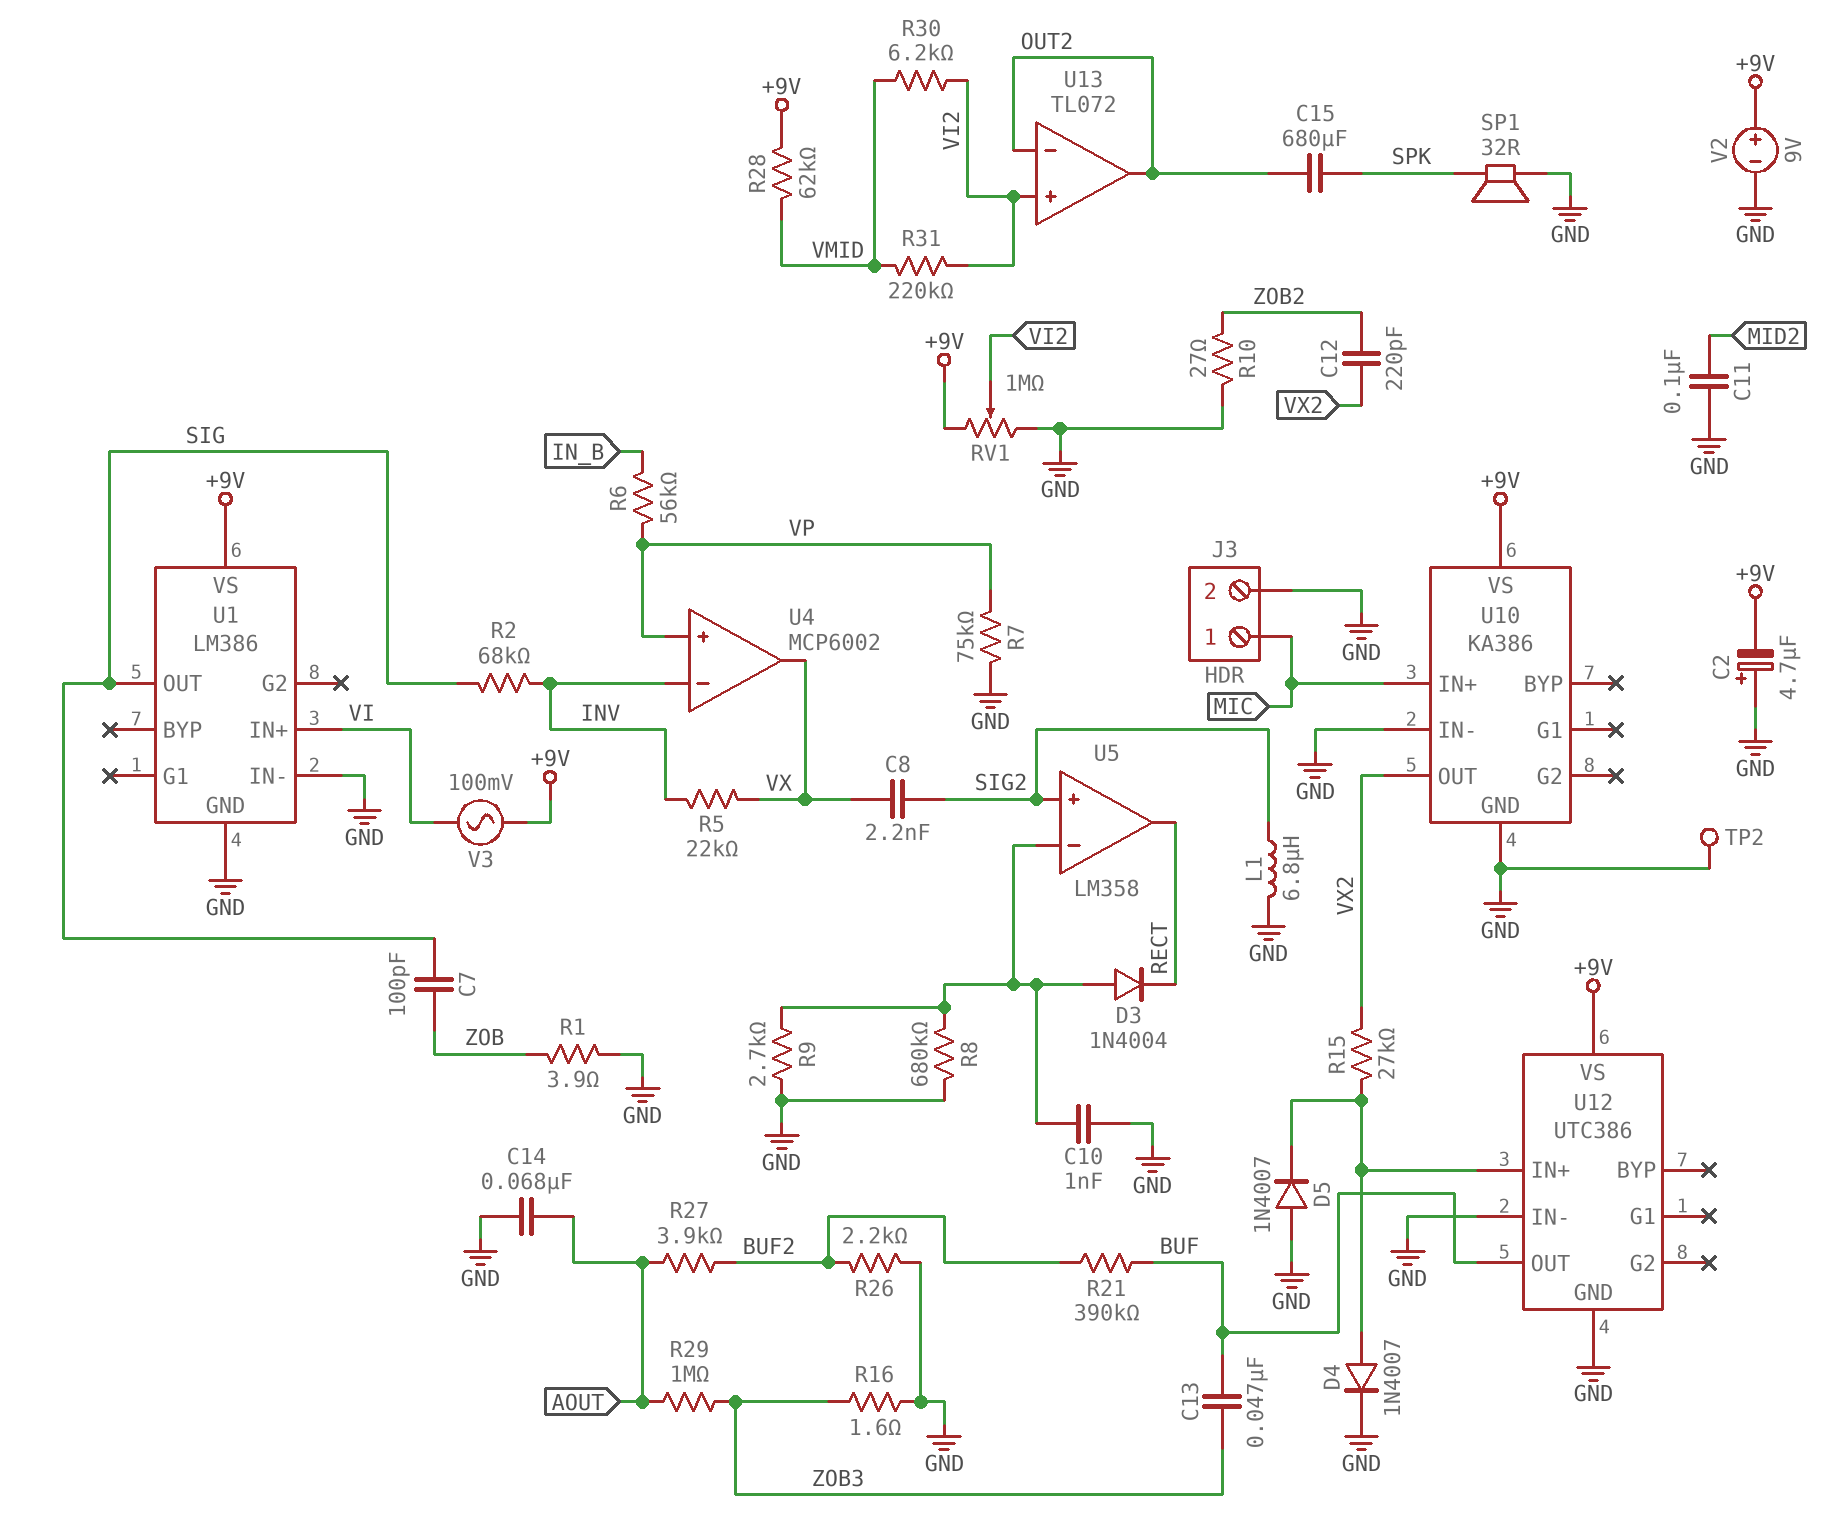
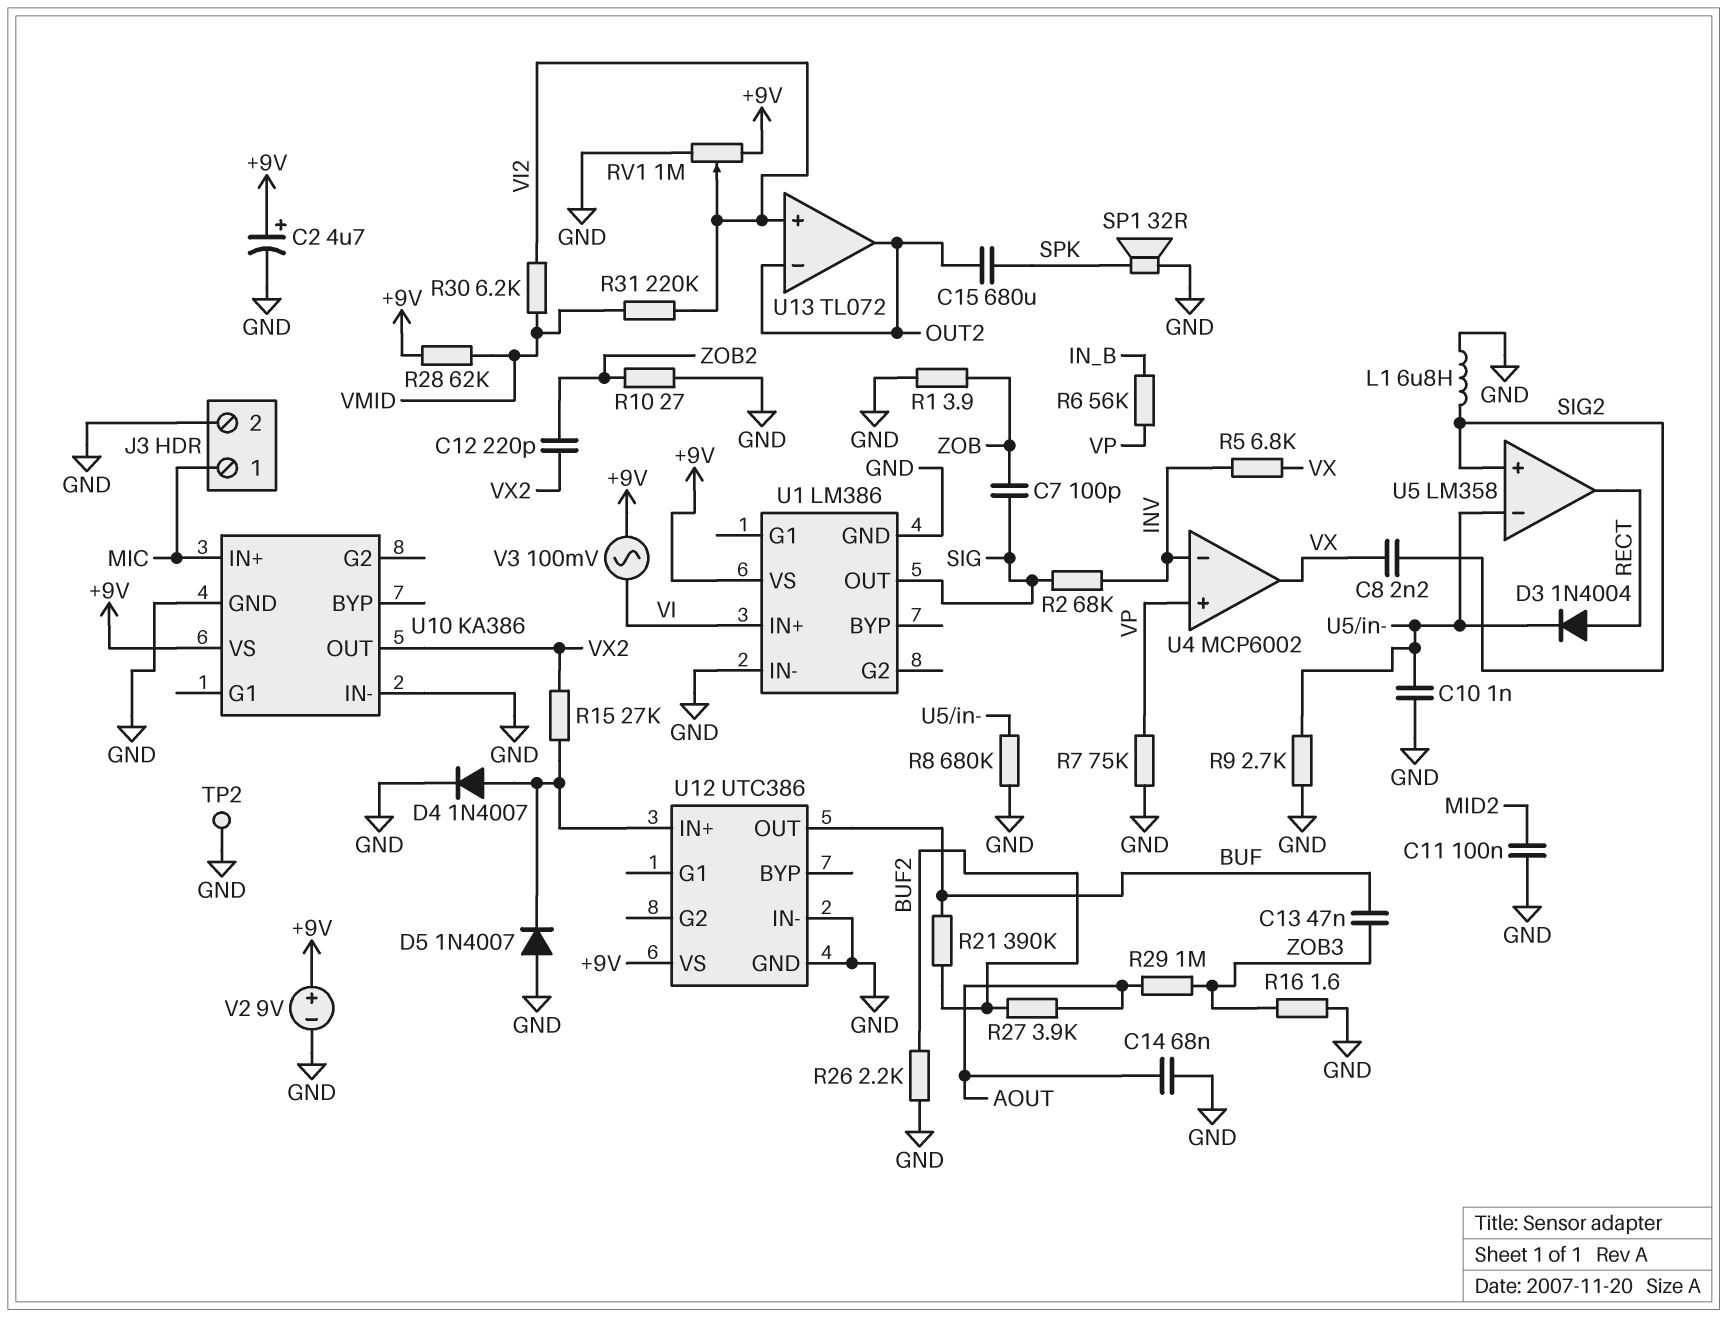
C2: 4.7uF (plus GND, minus +9V) -> 4.7uF (plus +9V, minus GND)
D3: diode 1N4004 (A U5/in-, K RECT) -> diode 1N4004 (A RECT, K U5/in-)
R5: 22k (INV, VX) -> 6.8k (INV, VX)

